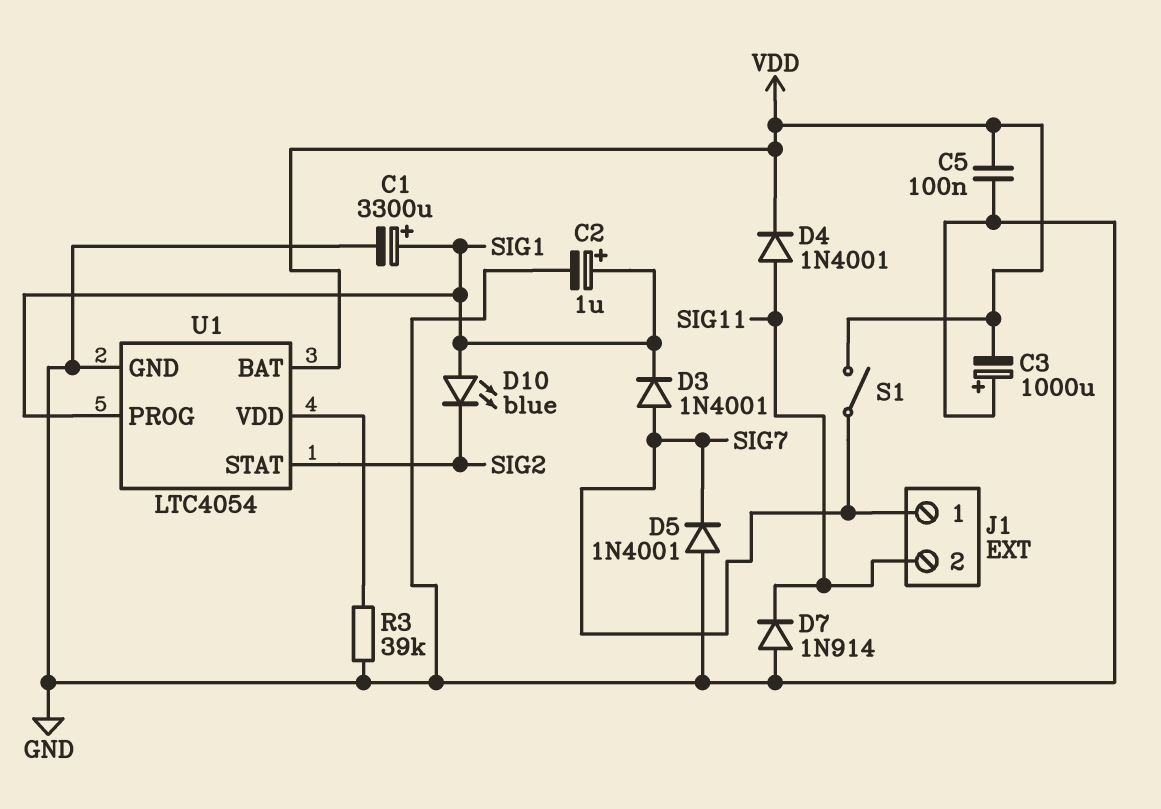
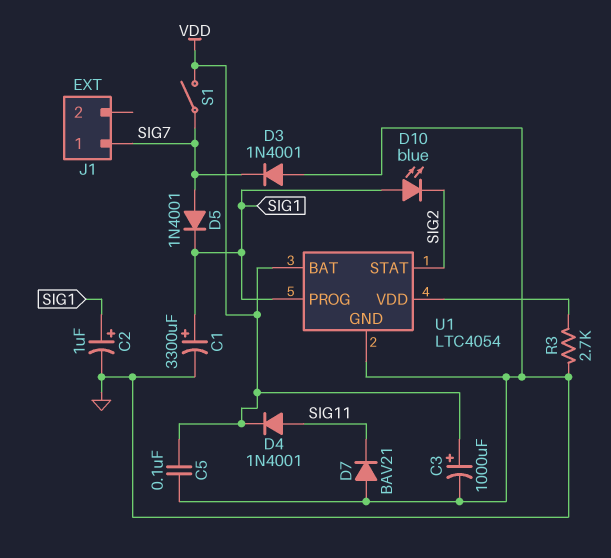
C3: 1000uF (plus GND, minus VDD) -> 1000uF (plus VDD, minus GND)
D3: diode 1N4001 (A SIG7, K SIG1) -> diode 1N4001 (A GND, K SIG7)
D5: diode 1N4001 (A GND, K SIG7) -> diode 1N4001 (A SIG7, K SIG1)
D7: diode 1N914 (A GND, K SIG11) -> diode BAV21 (A GND, K SIG11)
J1 pin 2: SIG11 -> none
R3: 39k (GND, U1/VDD) -> 2.7k (GND, U1/VDD)

